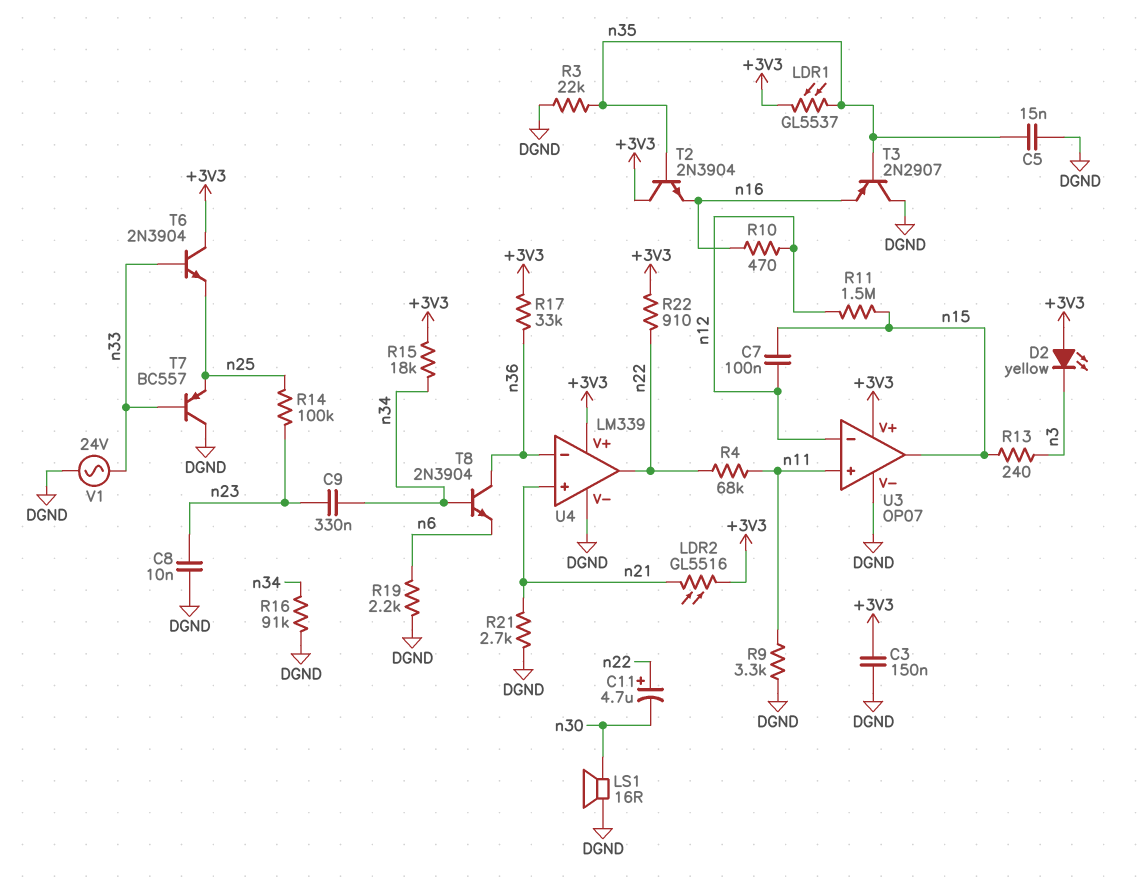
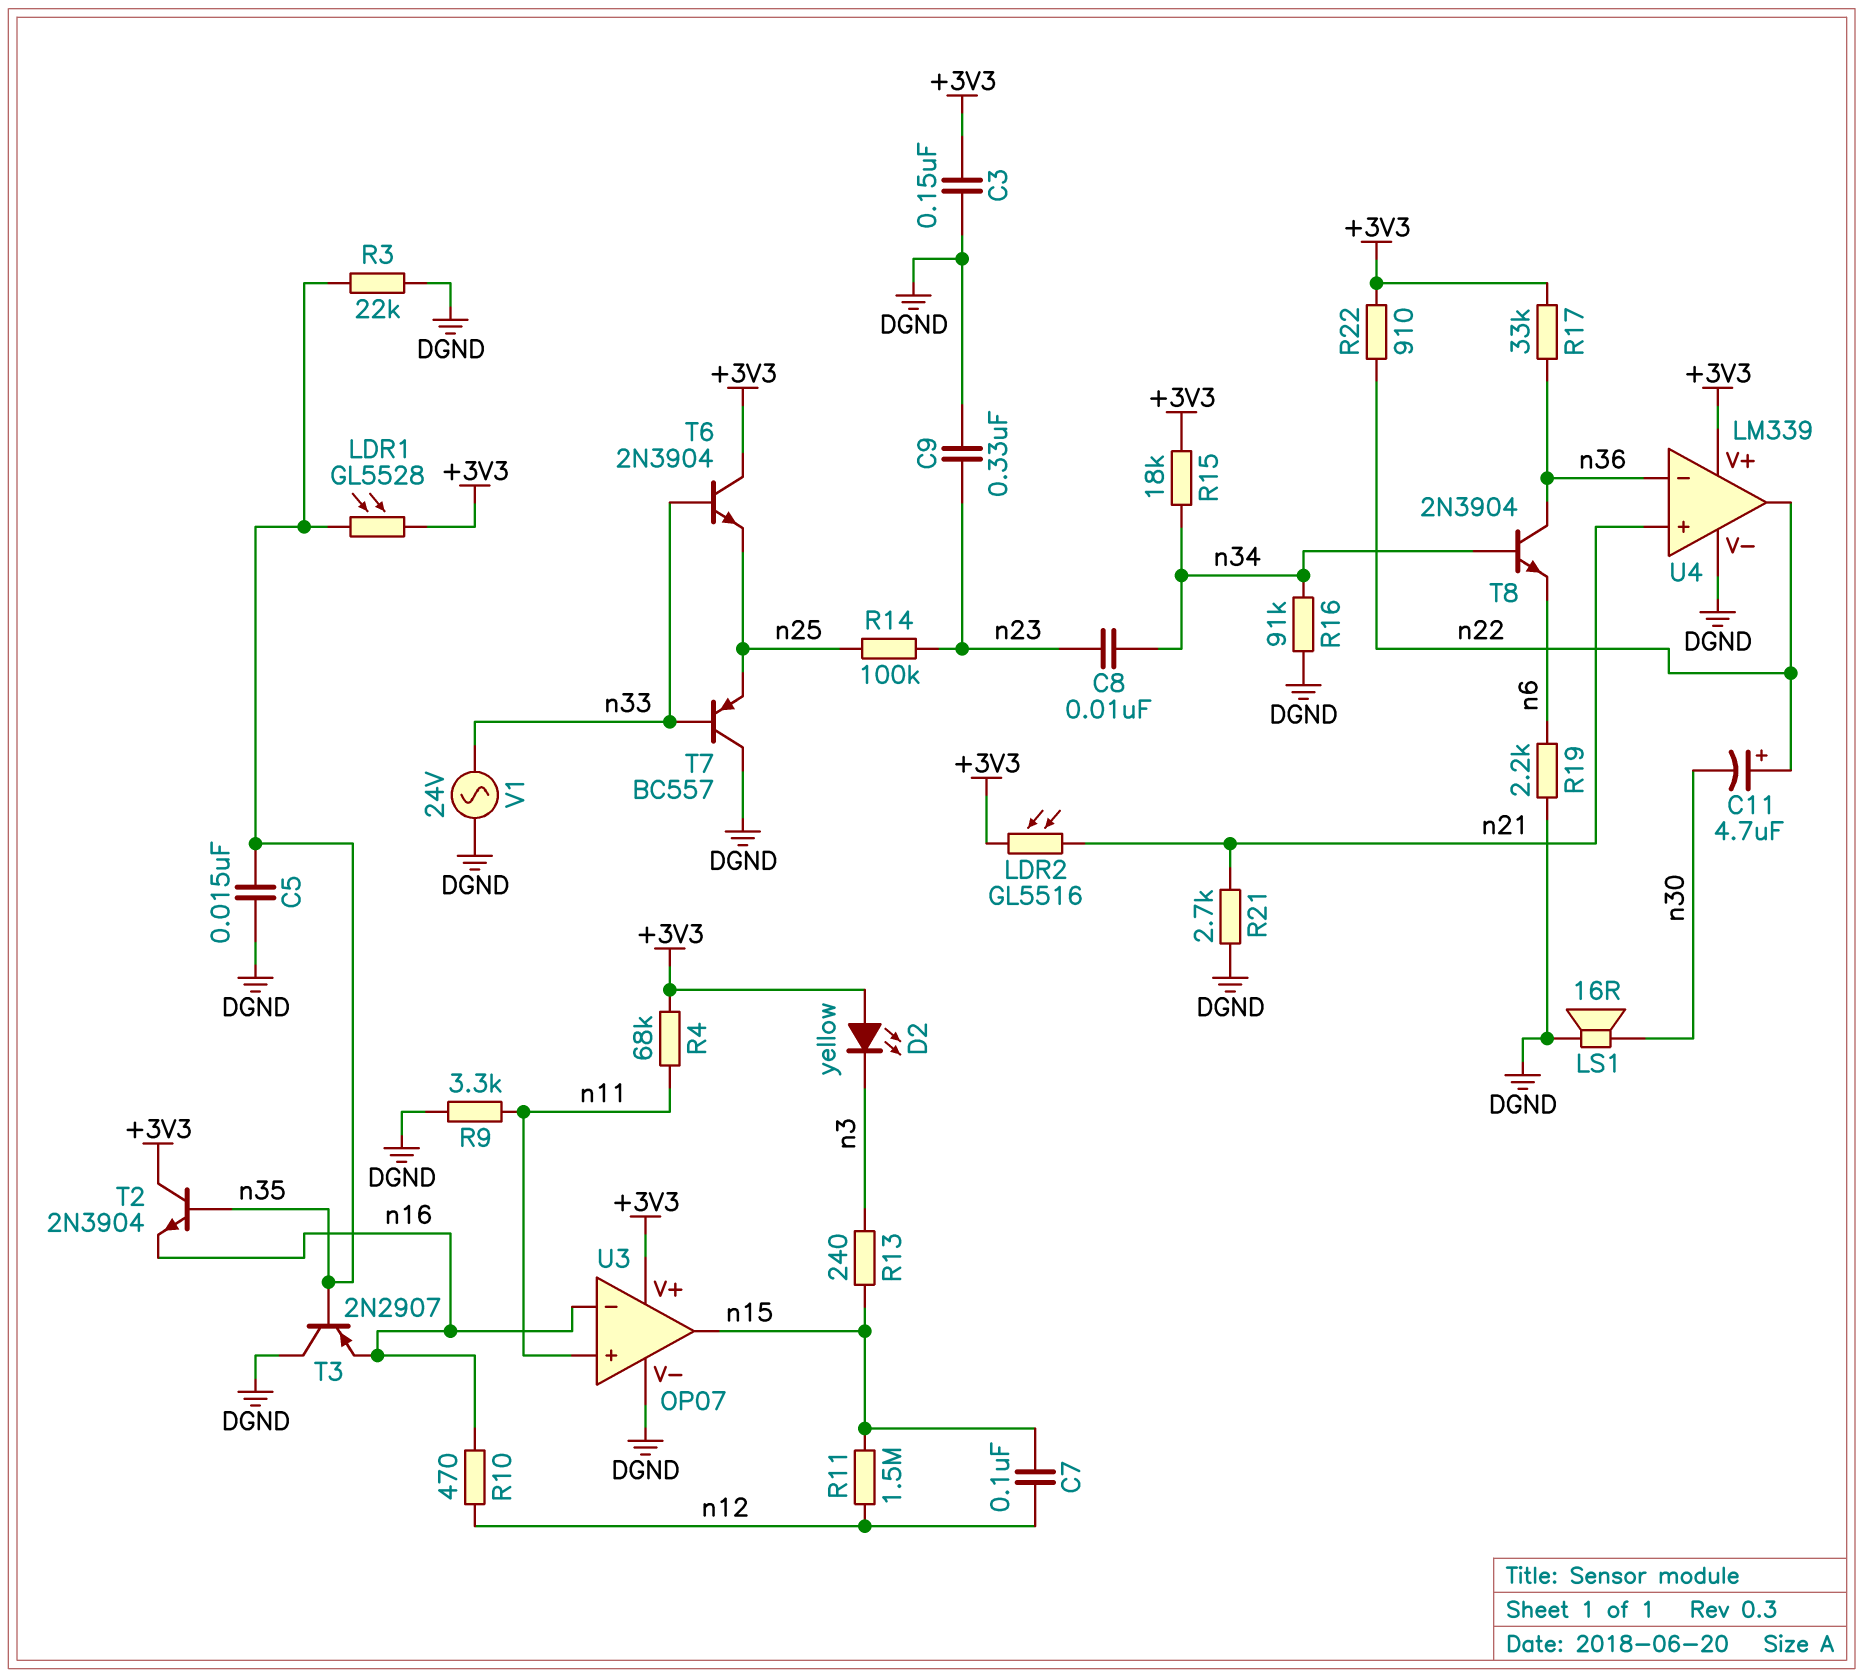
C8: 10nF (DGND, n23) -> 10nF (n23, n34)
C9: 330nF (n23, n34) -> 330nF (DGND, n23)
LDR1: GL5537 (+3V3, n35) -> GL5528 (+3V3, n35)
R4: 68k (n11, n22) -> 68k (+3V3, n11)
U3 pin in-: n12 -> n16

